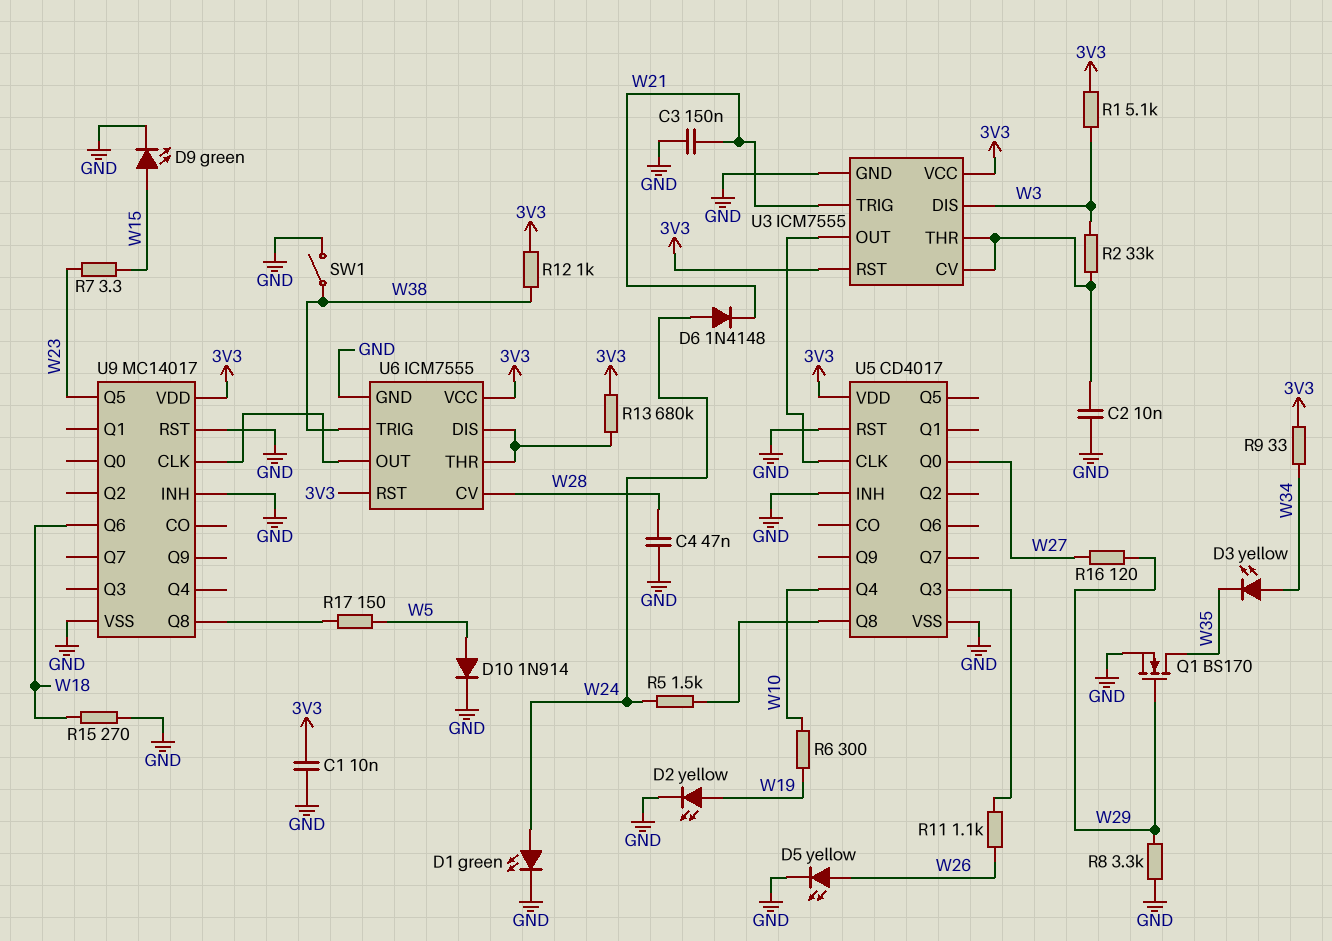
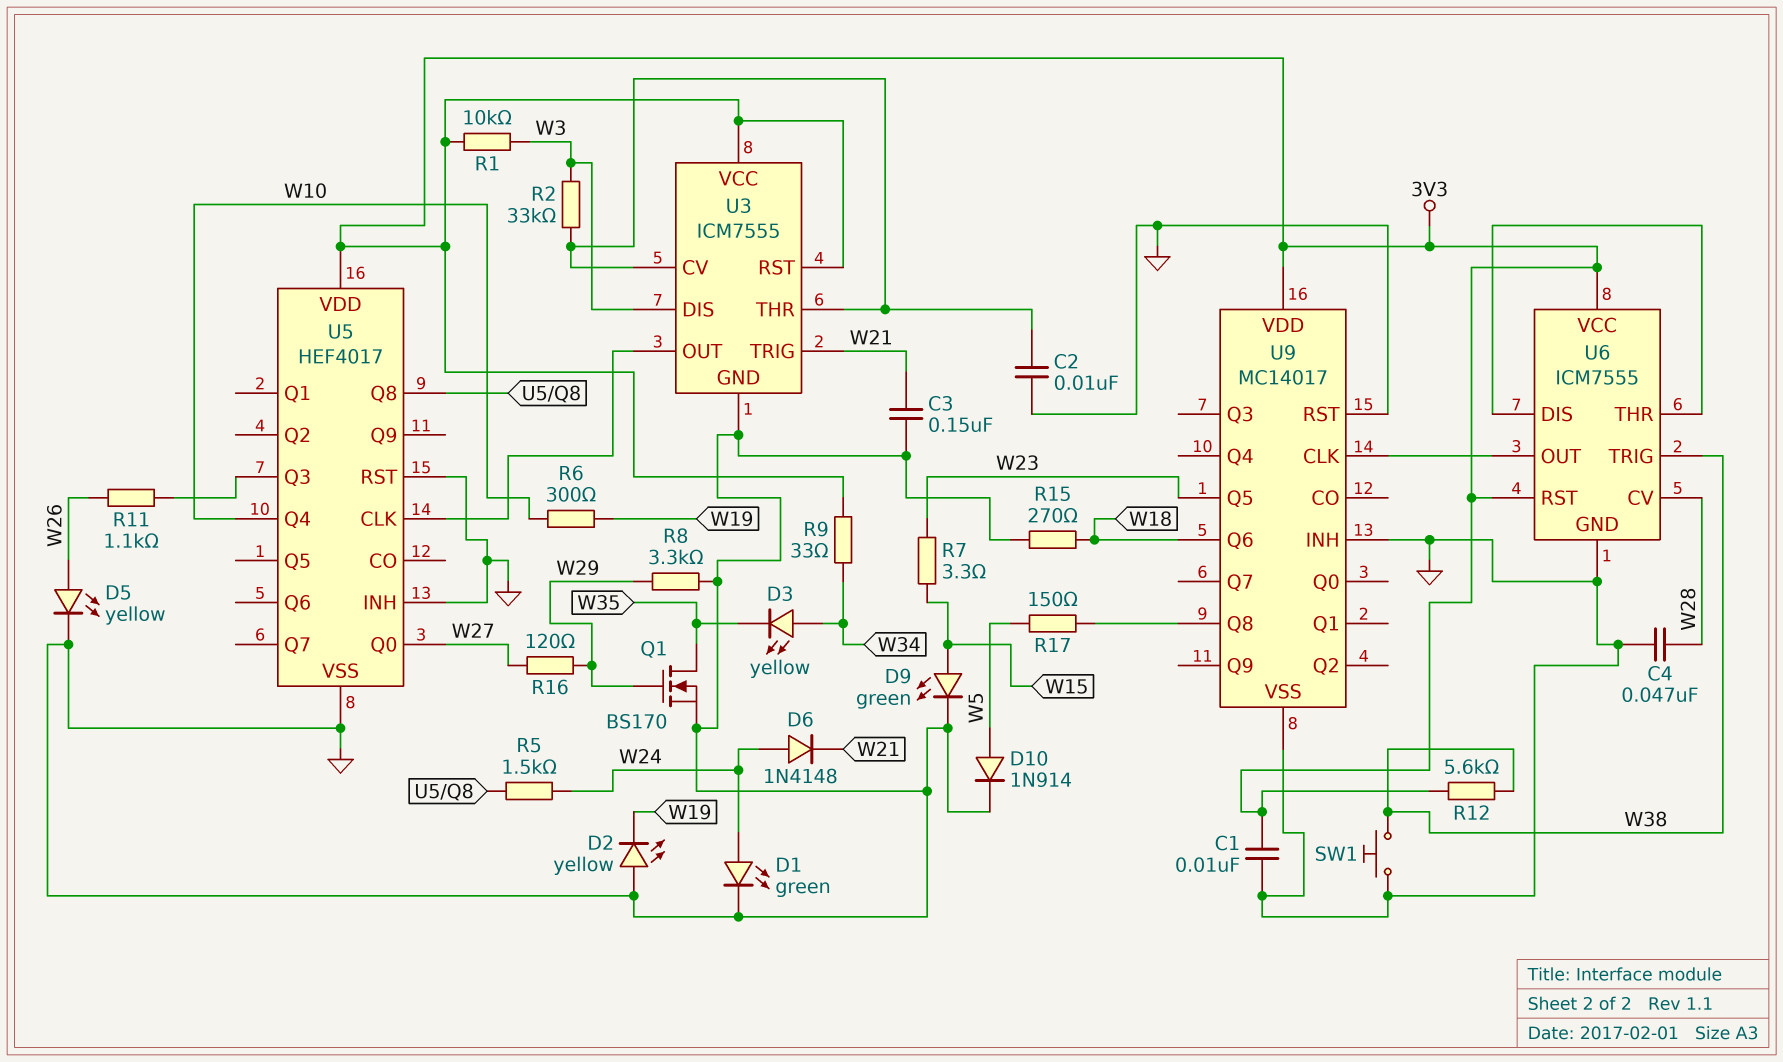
D2: LED yellow (A W19, K GND) -> LED yellow (A GND, K W19)
R1: 5.1k (3V3, W3) -> 10k (3V3, W3)
R12: 1k (3V3, W38) -> 5.6k (3V3, W38)
R13: 680k (3V3, U6/DIS) -> none
SW1: switch (GND, W38) -> button (GND, W38)
U5: CD4017 -> HEF4017

